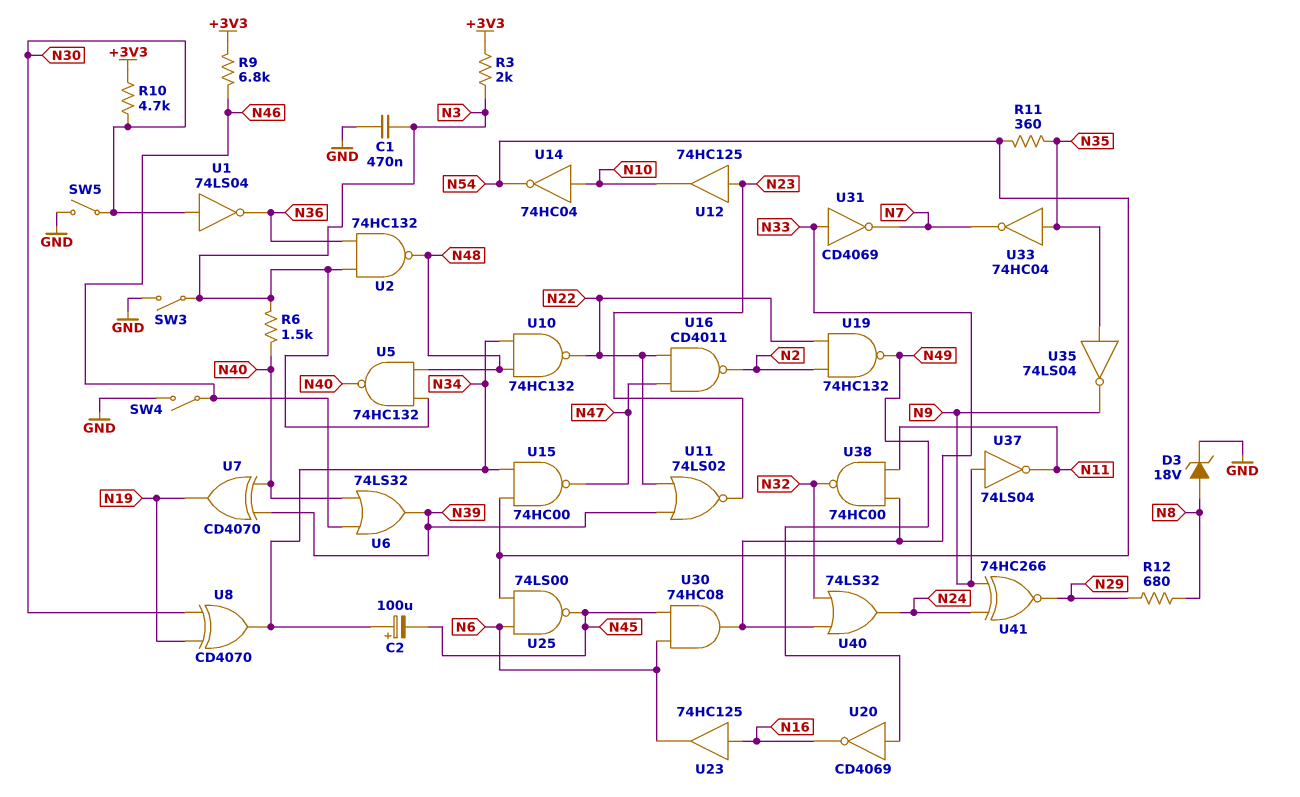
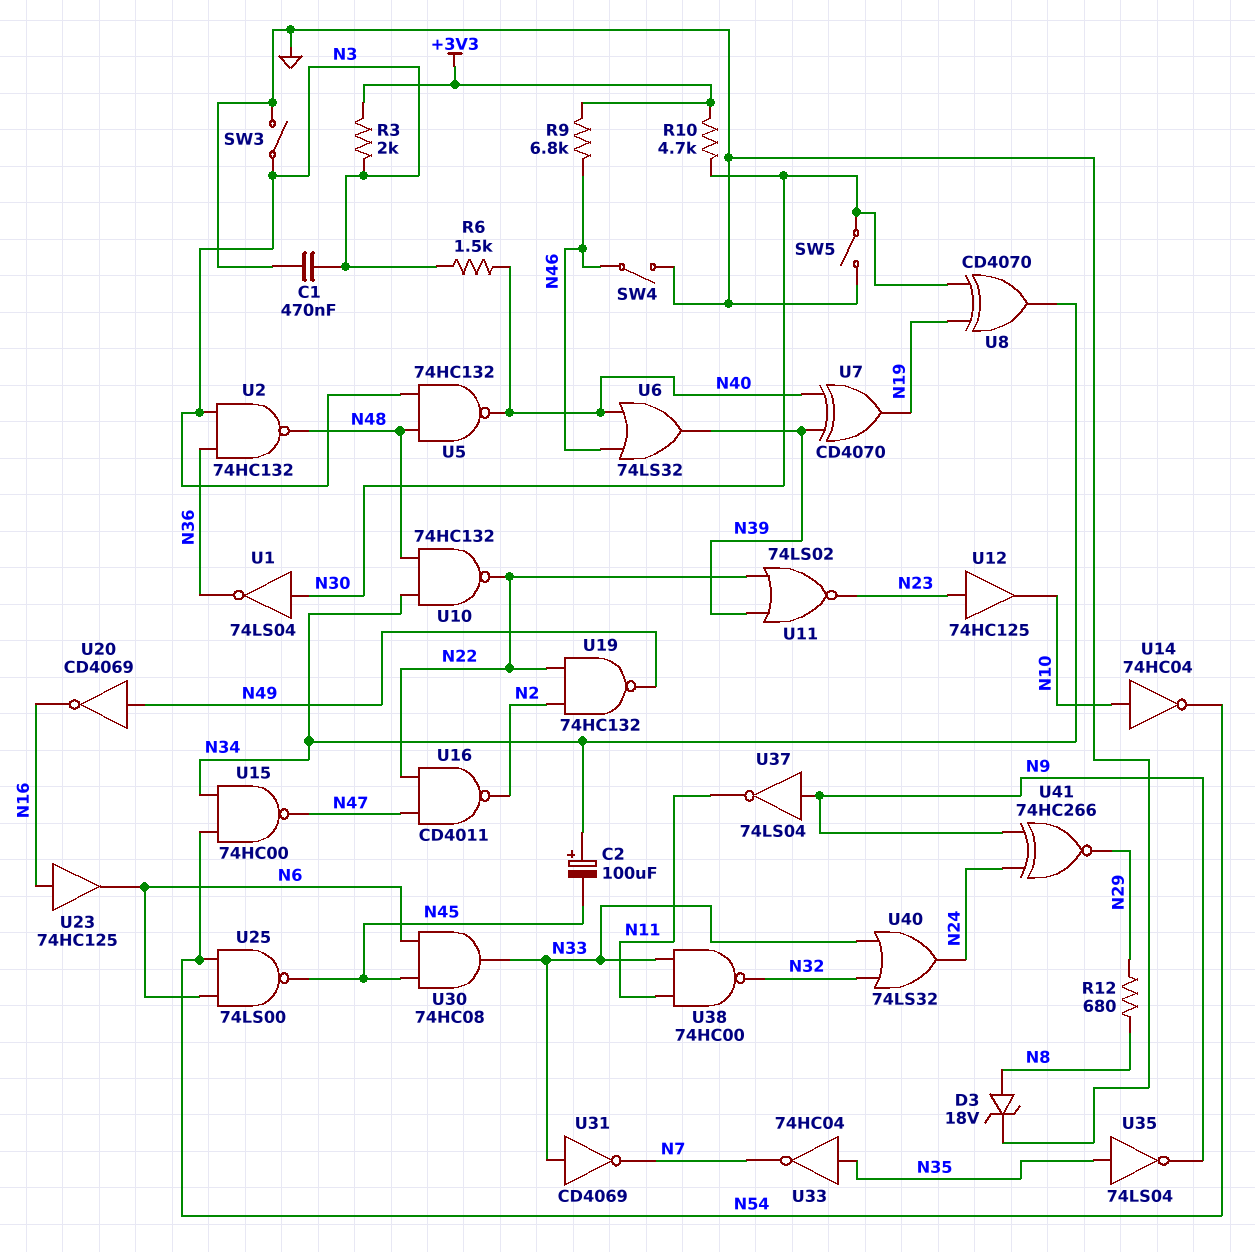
R11: 360 (N35, N54) -> none

